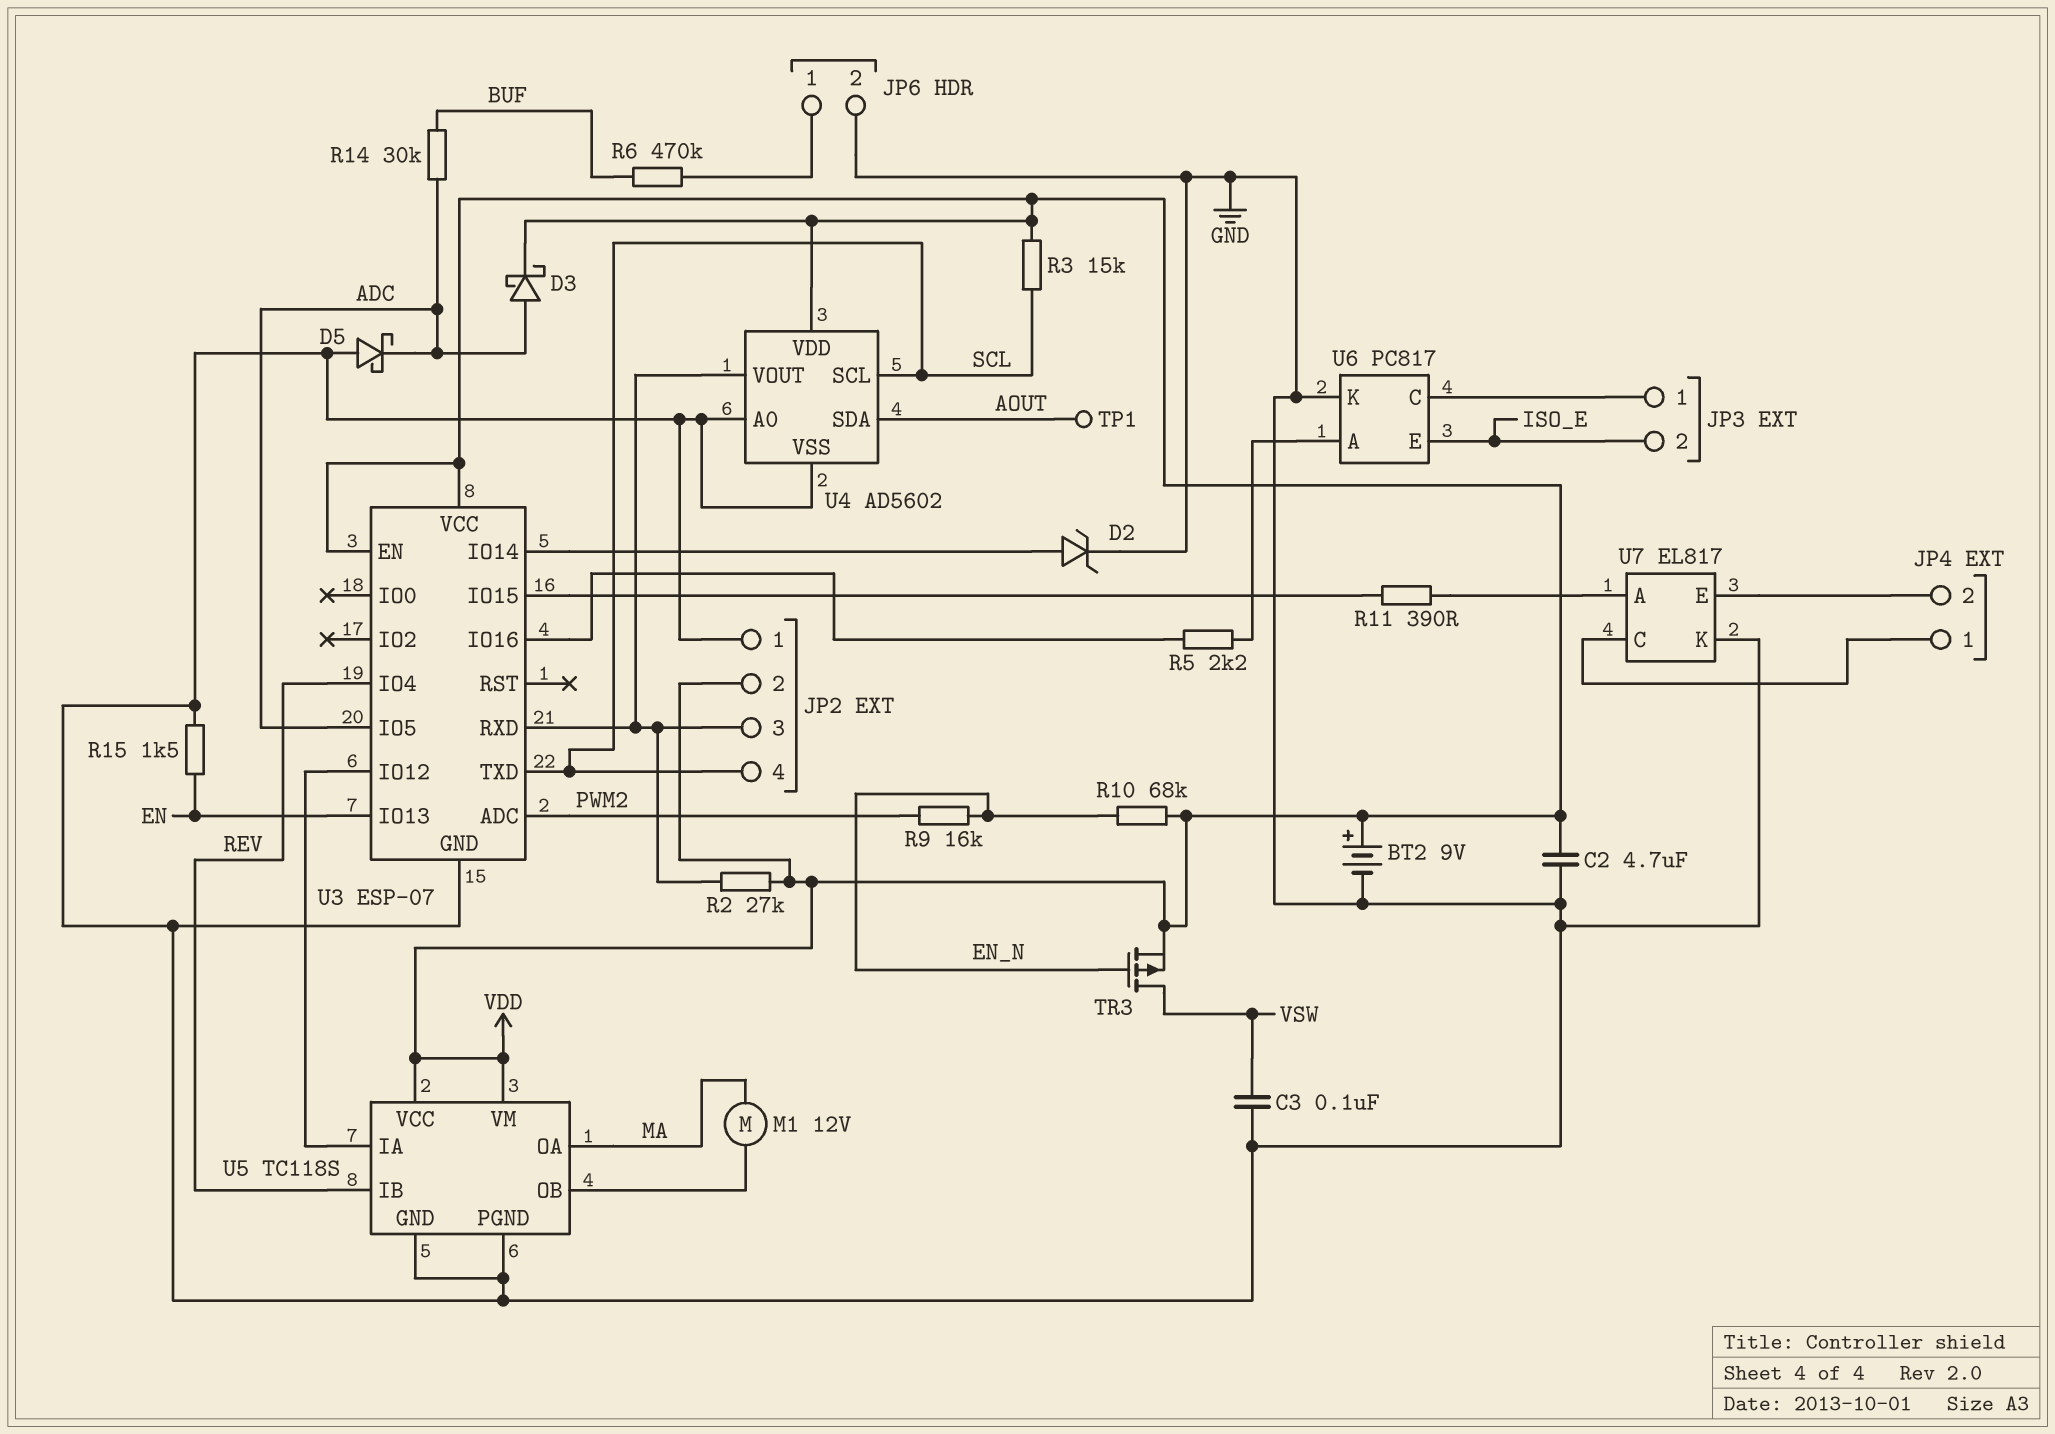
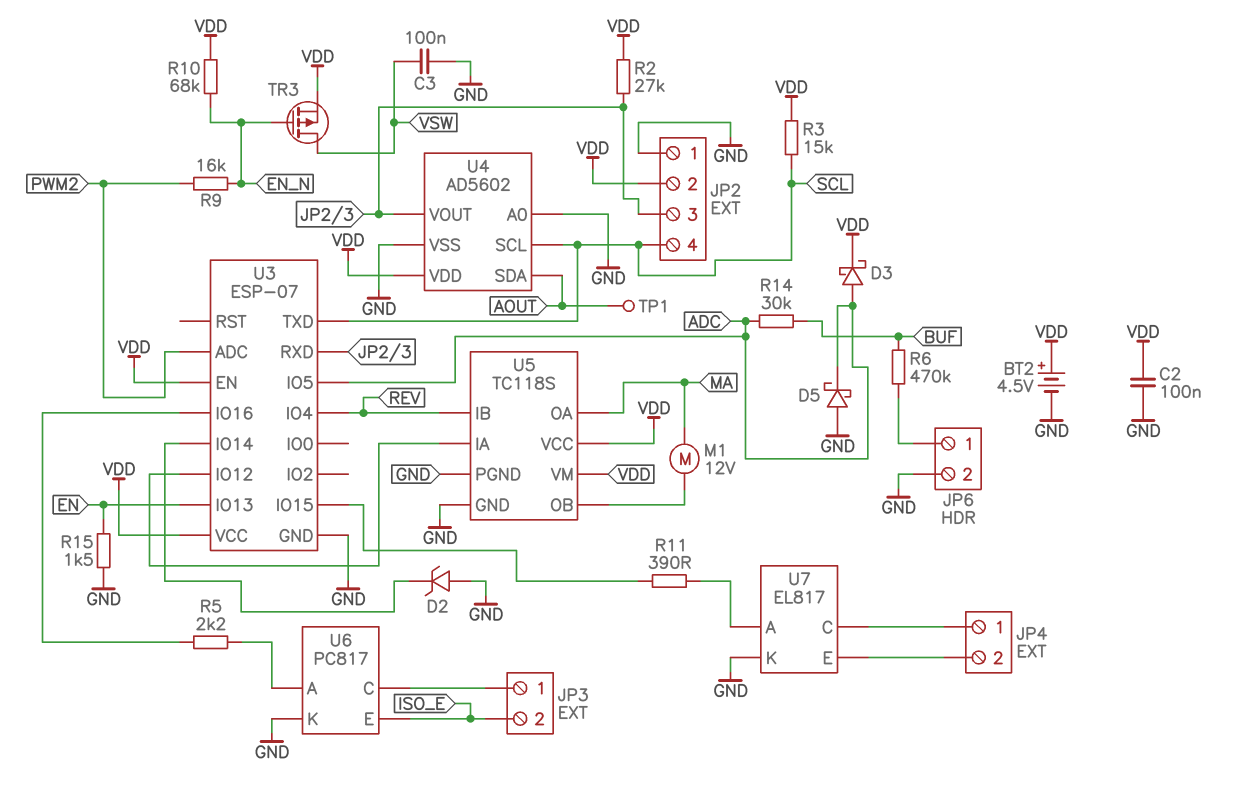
BT2: 9V (plus VDD, minus GND) -> 4.5V (plus VDD, minus GND)
C2: 4.7uF (GND, VDD) -> 100nF (GND, VDD)
D2: zener (A U3/IO14, K GND) -> zener (A GND, K U3/IO14)

